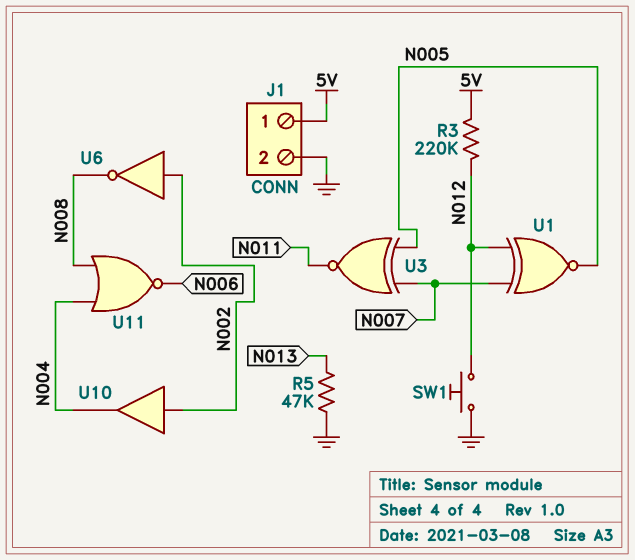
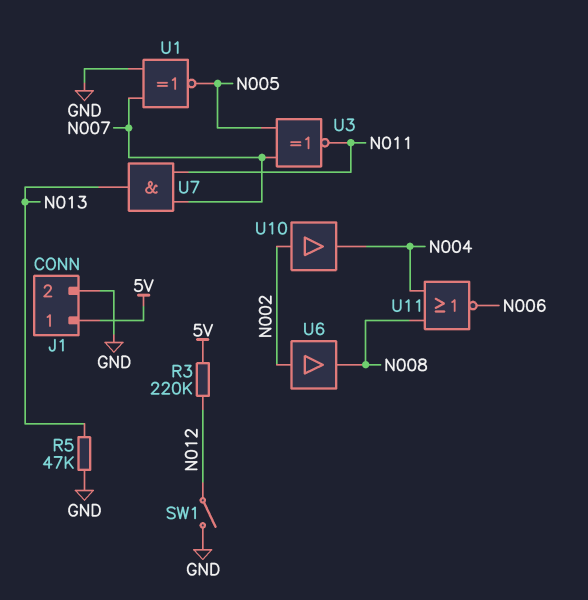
SW1: button (GND, N012) -> switch (GND, N012)
U1: XNOR (in N007, in N012, out N005) -> XNOR (in GND, in N007, out N005)
U6: NOT (in N002, out N008) -> buffer (in N002, out N008)
U7: none -> AND (in N007, in N011, out N013)

